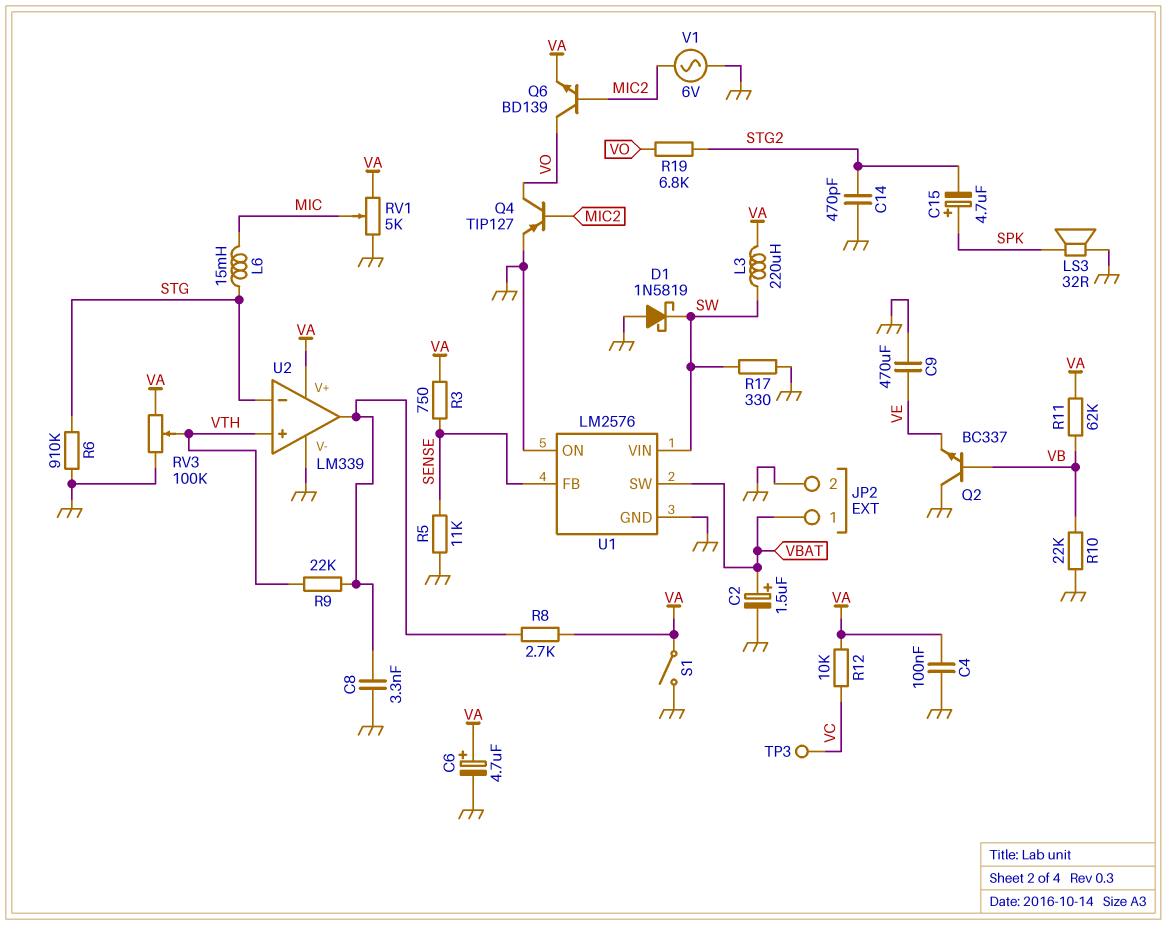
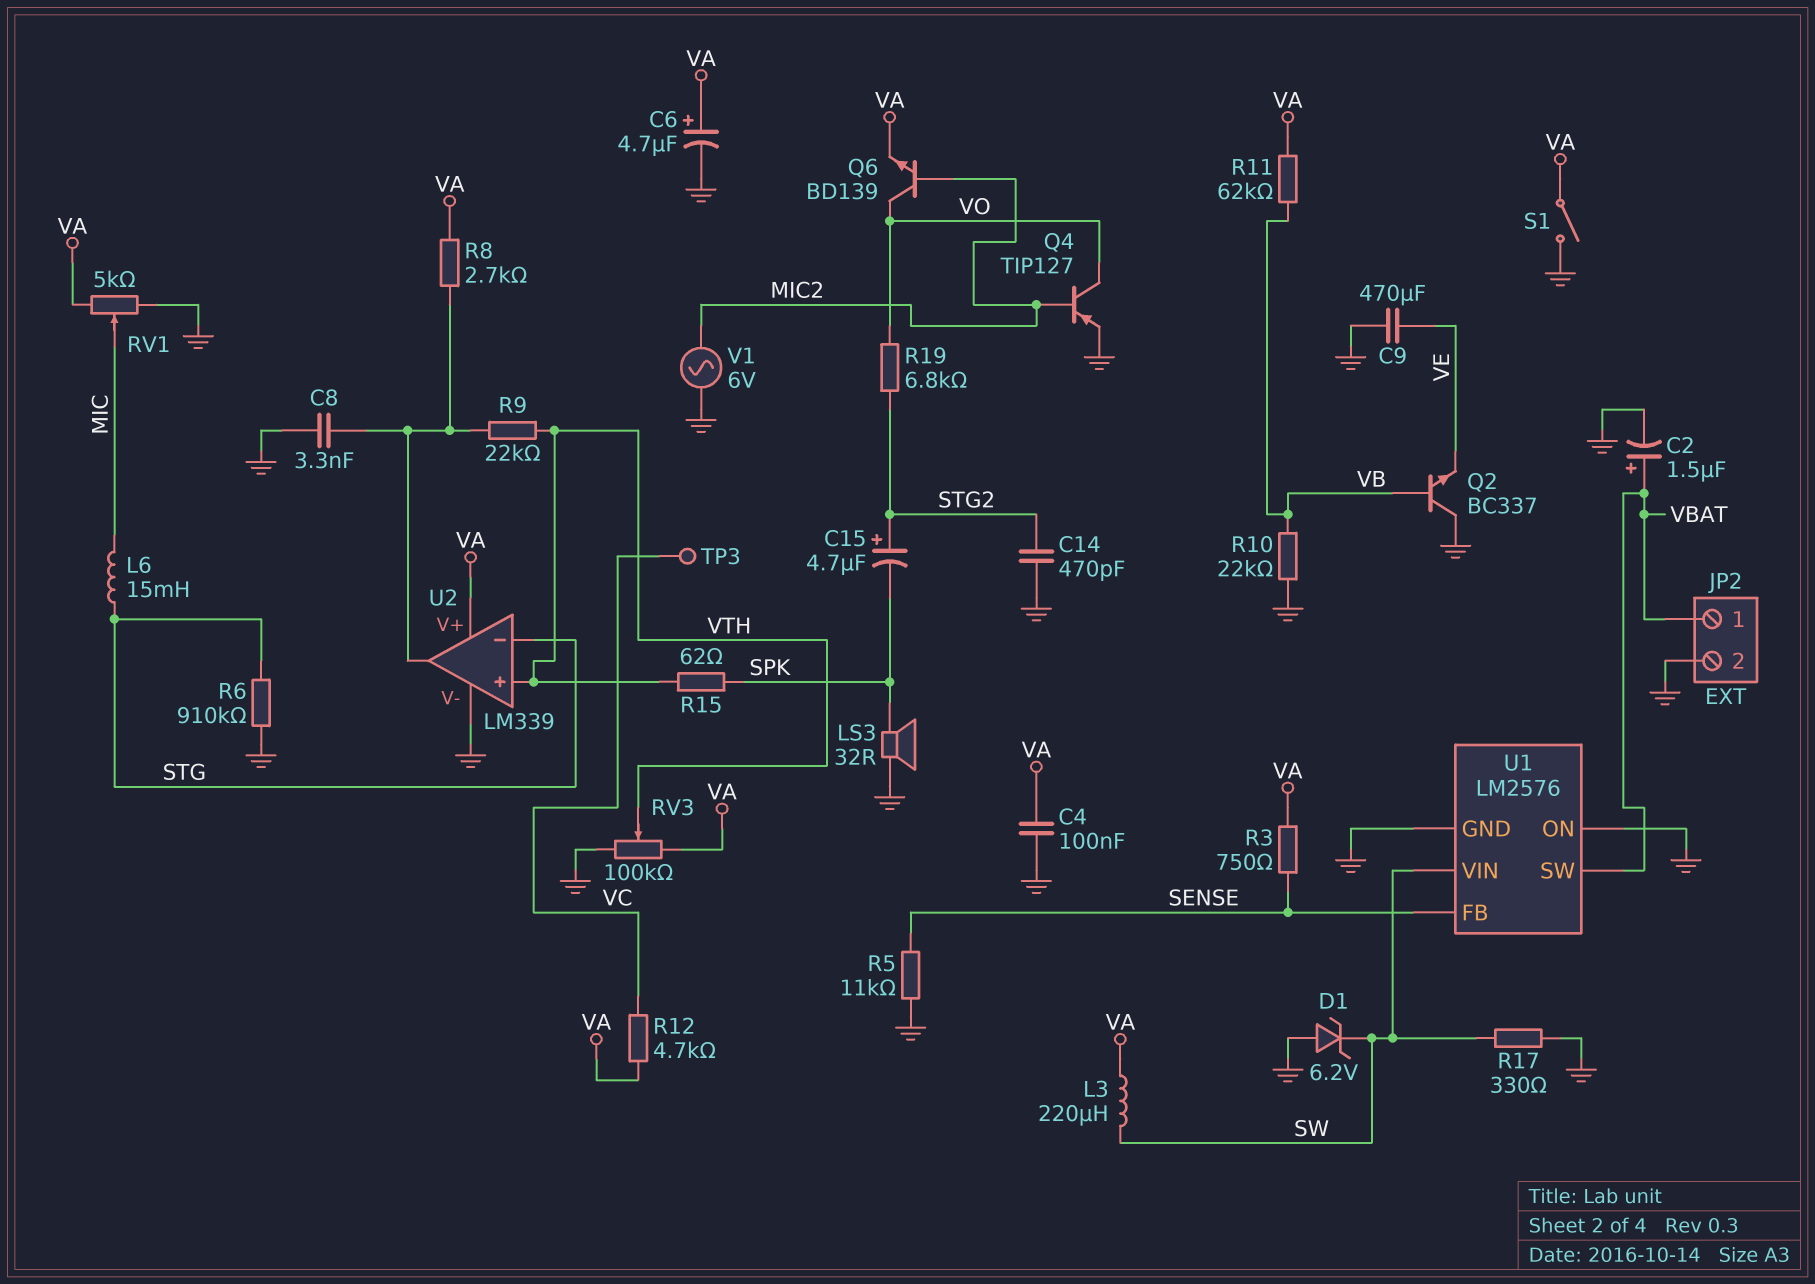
C15: 4.7uF (plus SPK, minus STG2) -> 4.7uF (plus STG2, minus SPK)
D1: schottky 1N5819 (A GND, K SW) -> zener 6.2V (A GND, K SW)
R12: 10k (VA, VC) -> 4.7k (VA, VC)
R15: none -> 62 (SPK, VTH)

